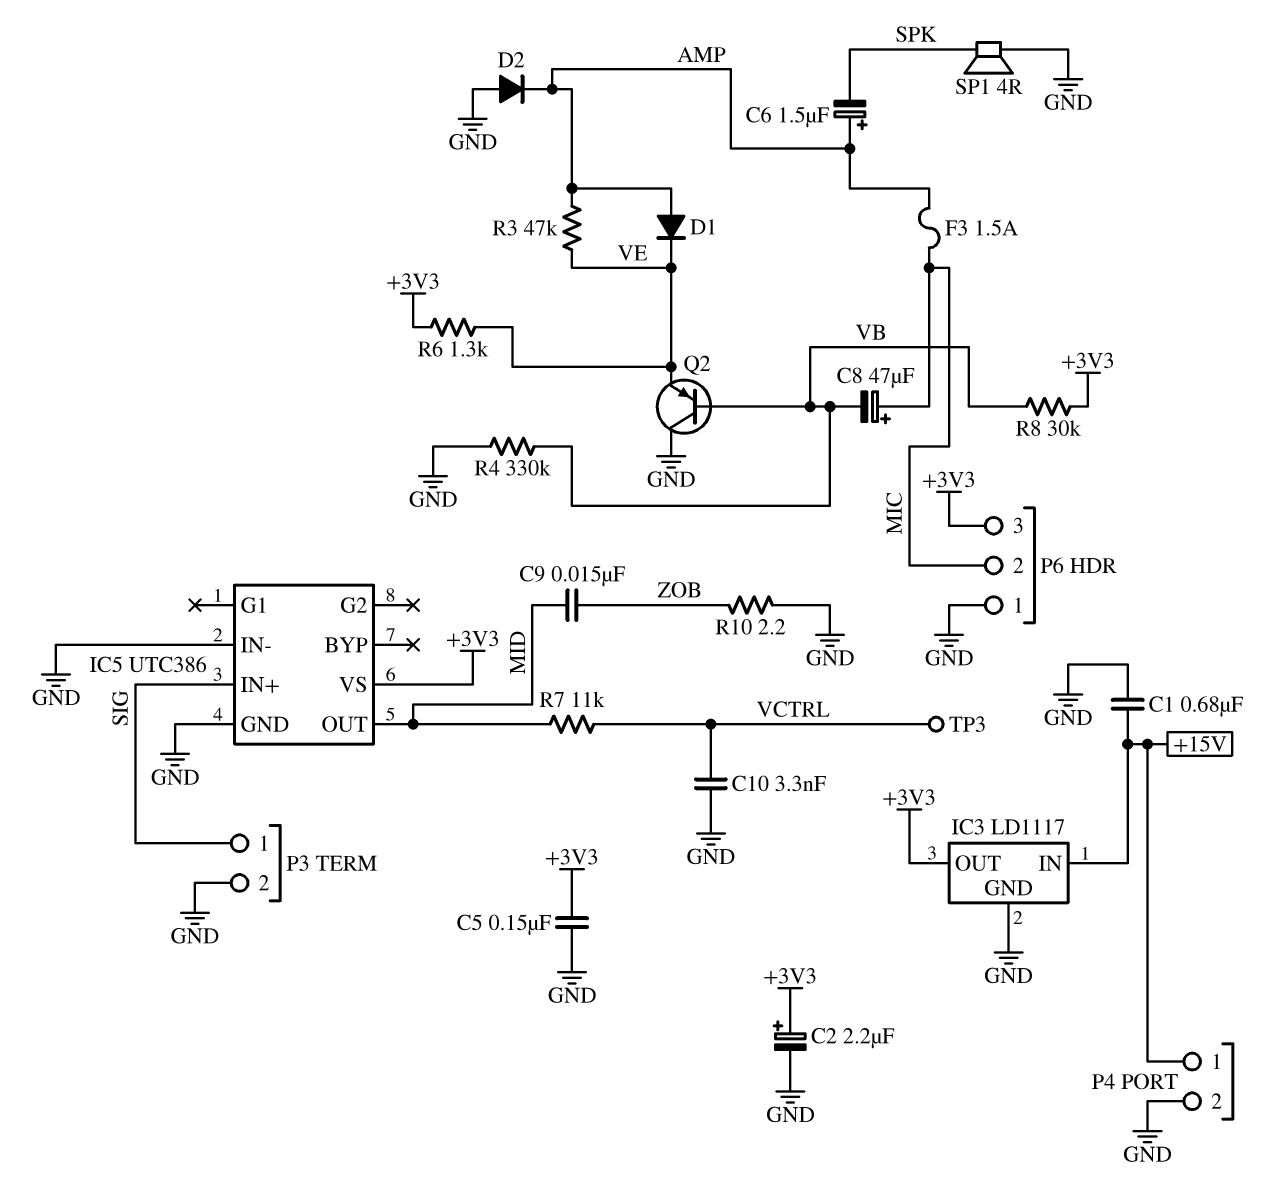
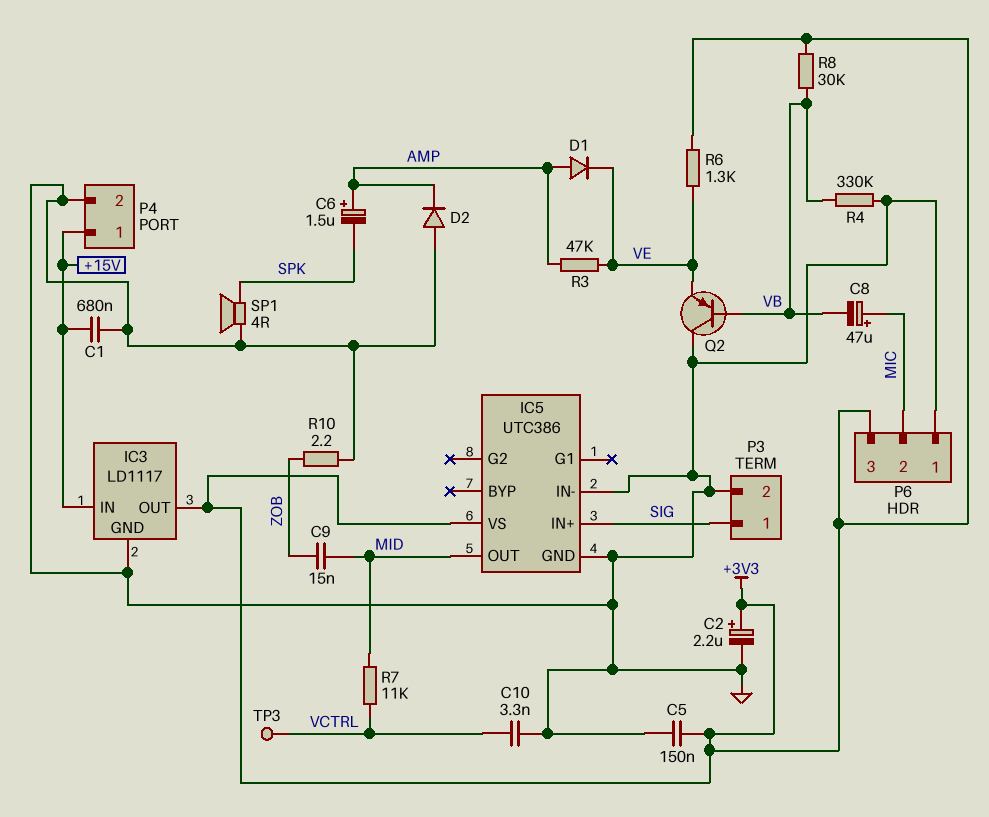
F3: 1.5A (AMP, MIC) -> none

